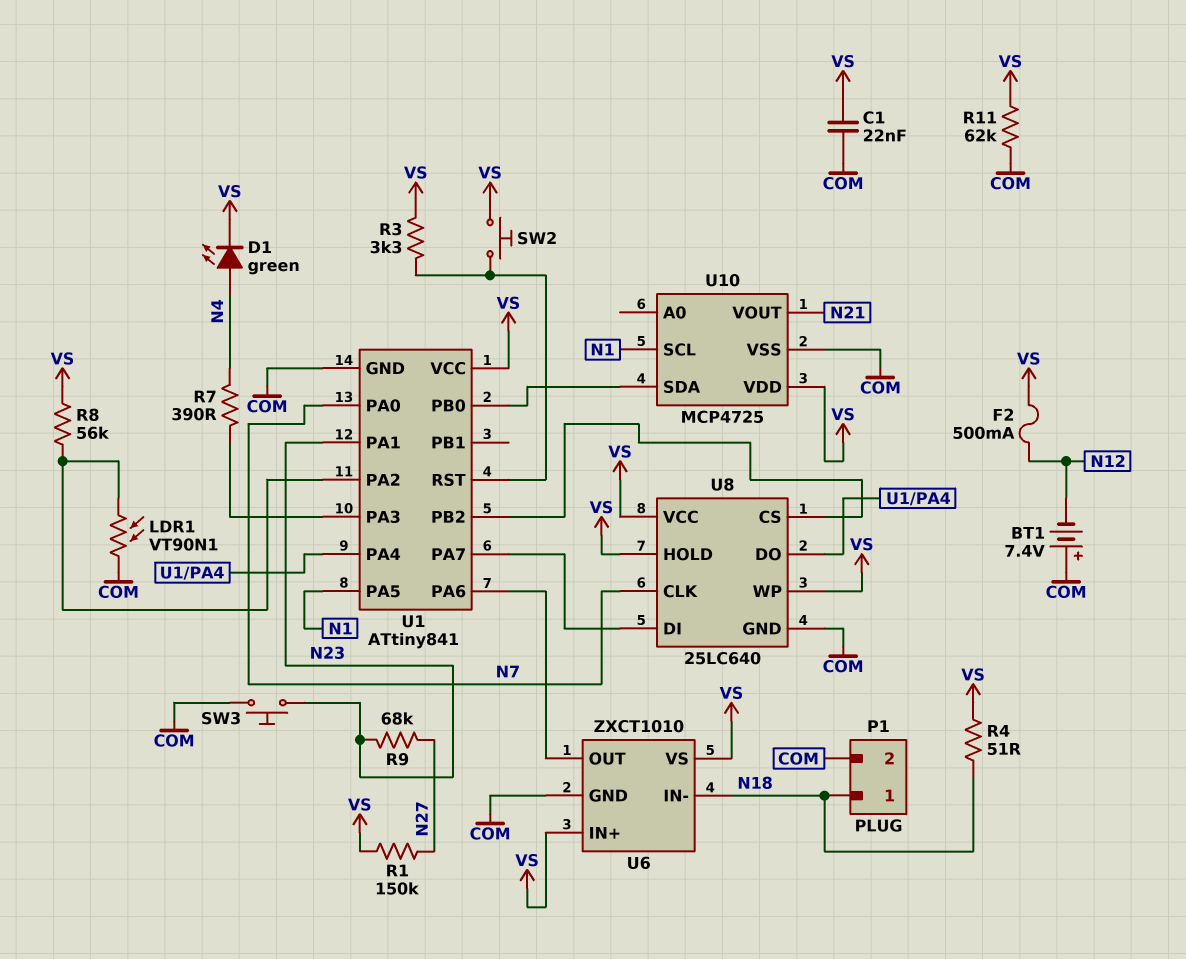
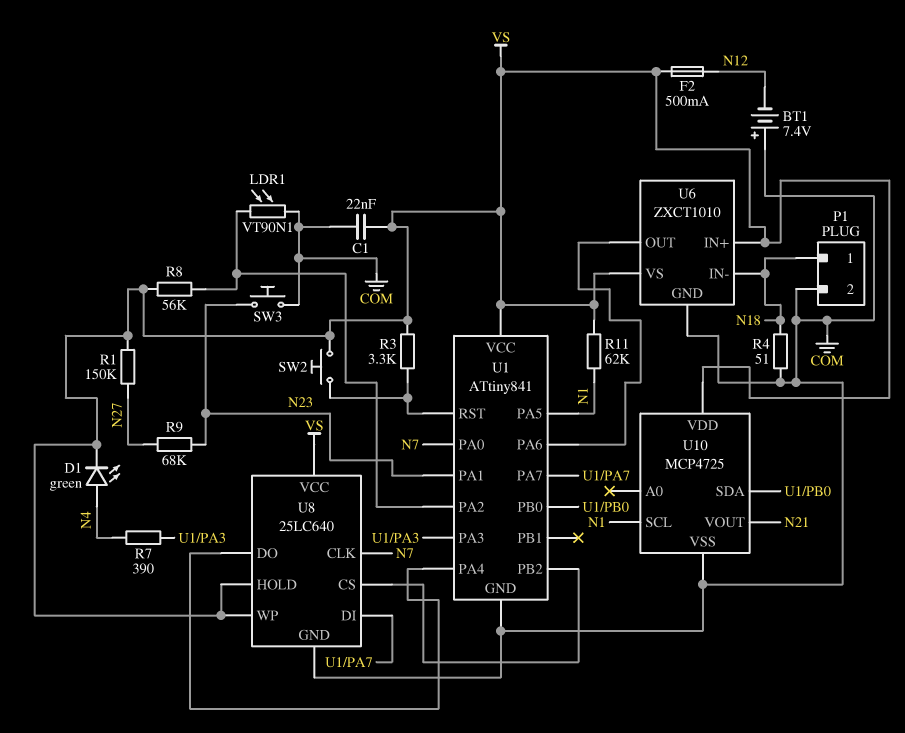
R4: 51 (N18, VS) -> 51 (COM, N18)
R11: 62k (COM, VS) -> 62k (N1, VS)

